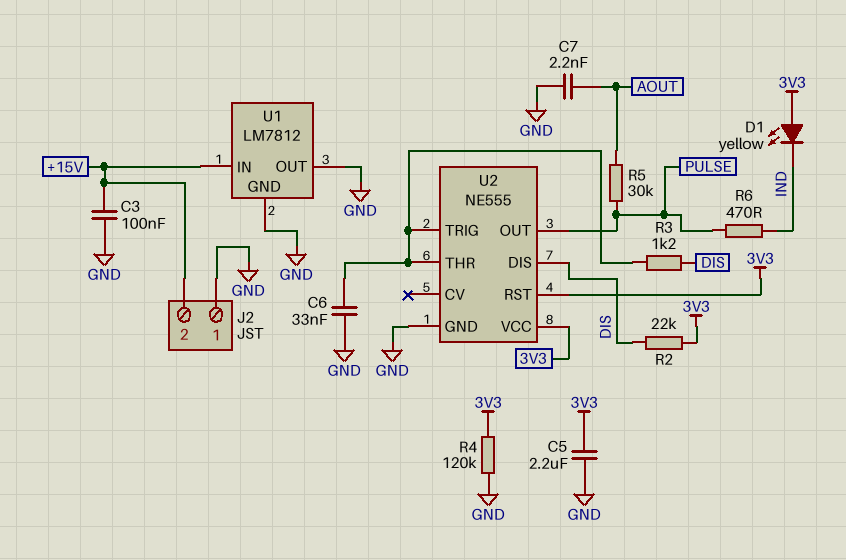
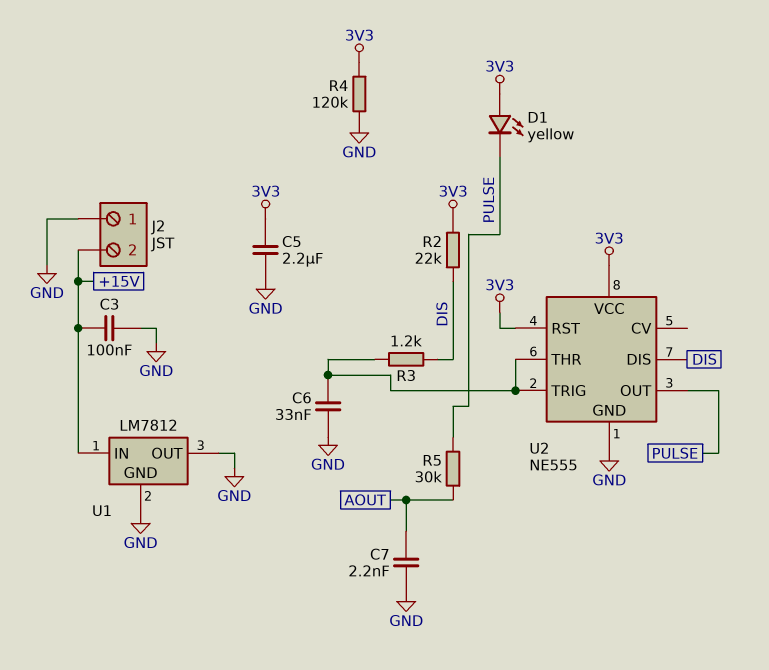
D1: LED yellow (A 3V3, K IND) -> LED yellow (A 3V3, K PULSE)
R6: 470 (IND, PULSE) -> none

